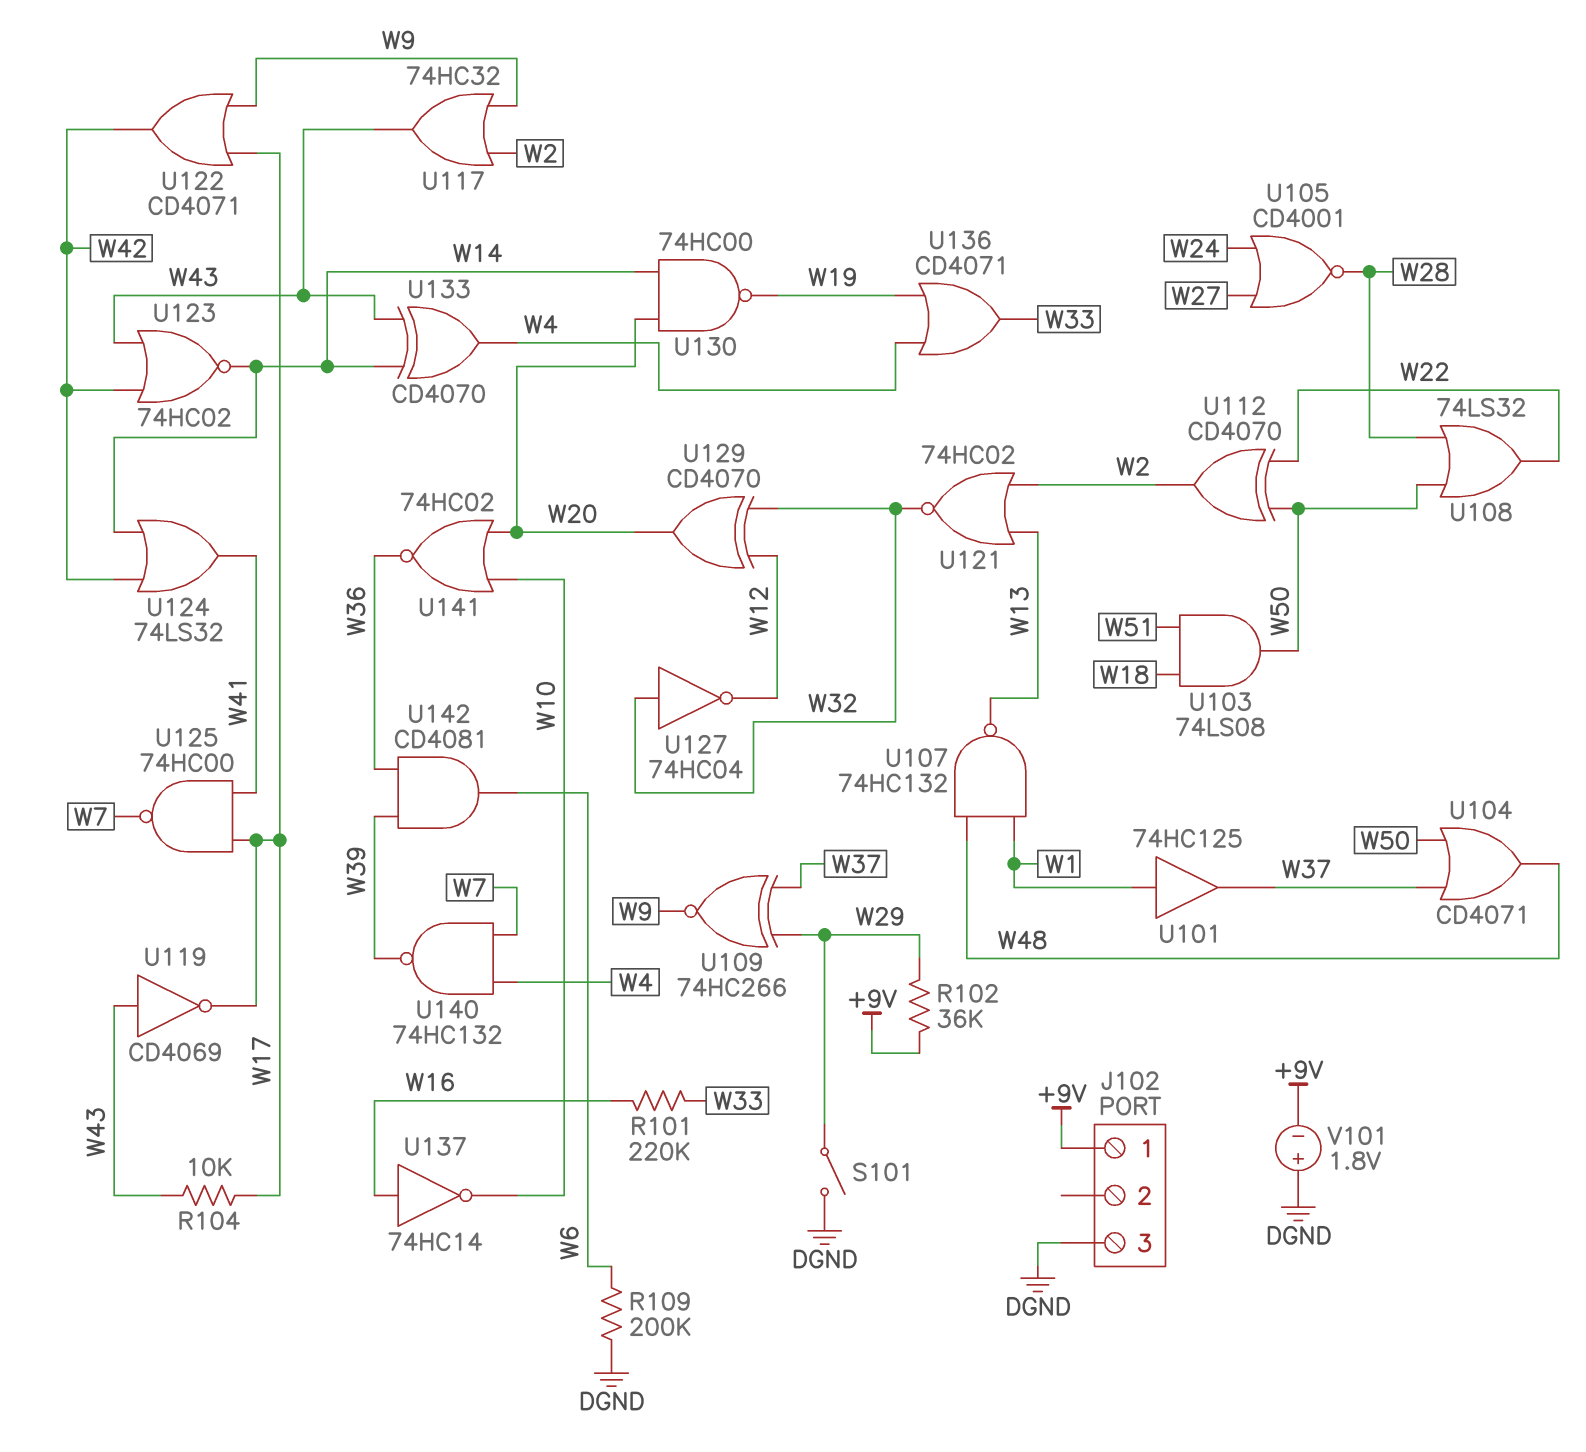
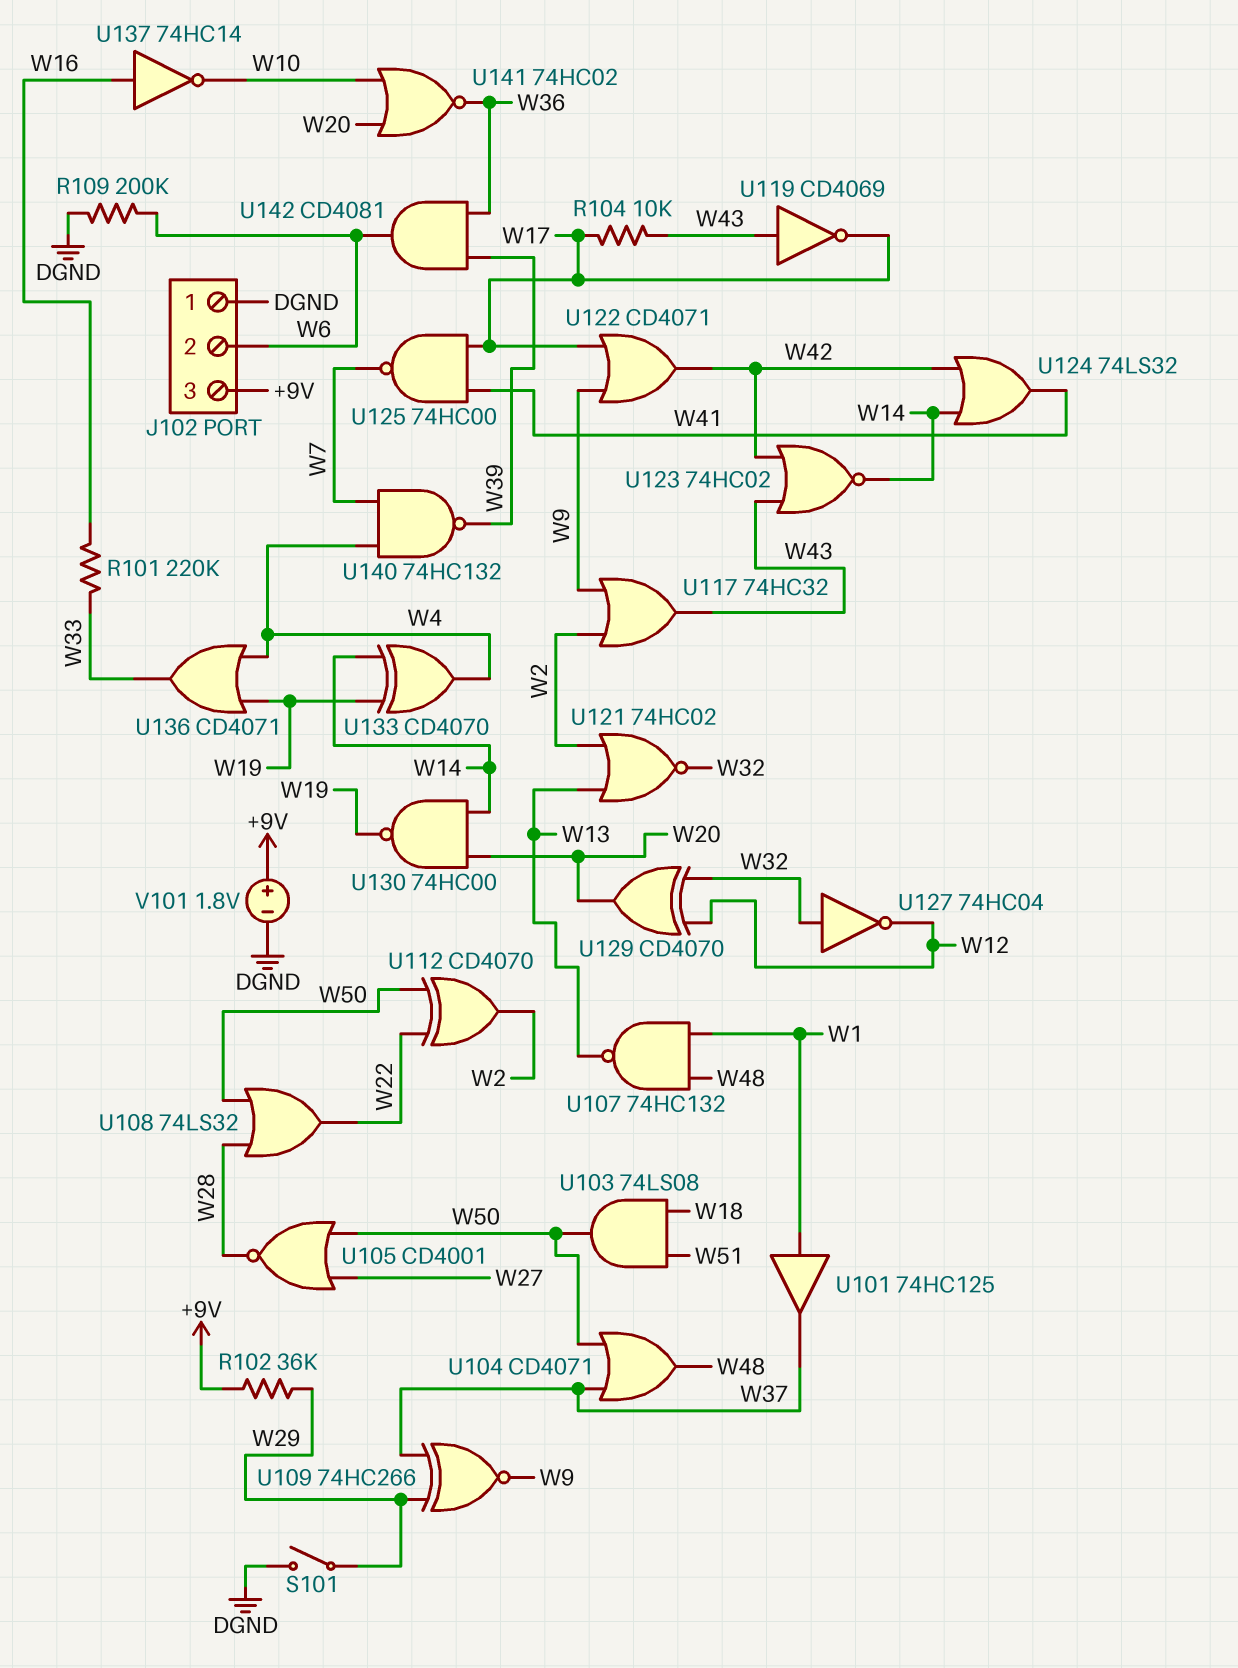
J102 pin 1: +9V -> DGND
J102 pin 2: none -> W6
J102 pin 3: DGND -> +9V
U105: NOR CD4001 (in W24, in W27, out W28) -> NOR CD4001 (in W27, in W50, out W28)
U133: XOR CD4070 (in W14, in W43, out W4) -> XOR CD4070 (in W14, in W19, out W4)
V101: 1.8V (plus DGND, minus +9V) -> 1.8V (plus +9V, minus DGND)

